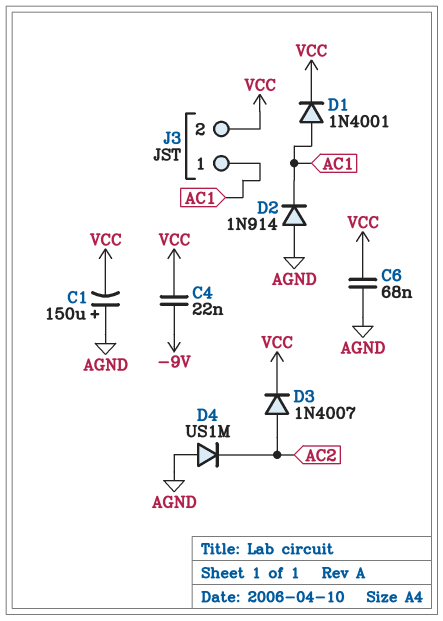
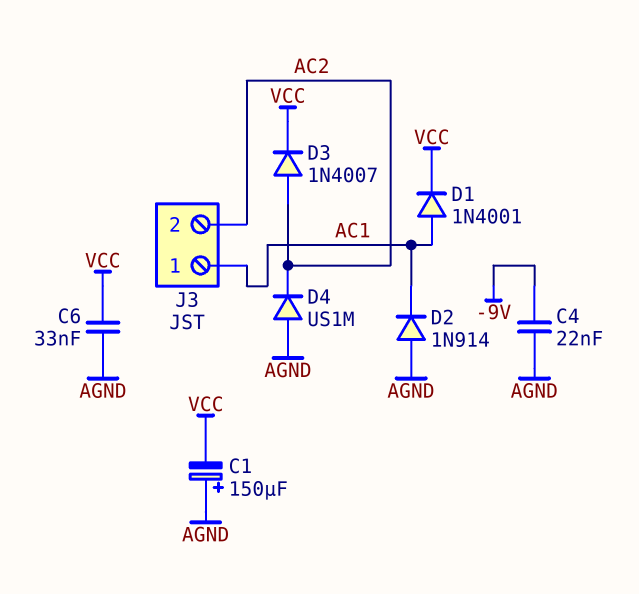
C4: 22nF (-9V, VCC) -> 22nF (-9V, AGND)
C6: 68nF (AGND, VCC) -> 33nF (AGND, VCC)
J3 pin 2: VCC -> AC2

